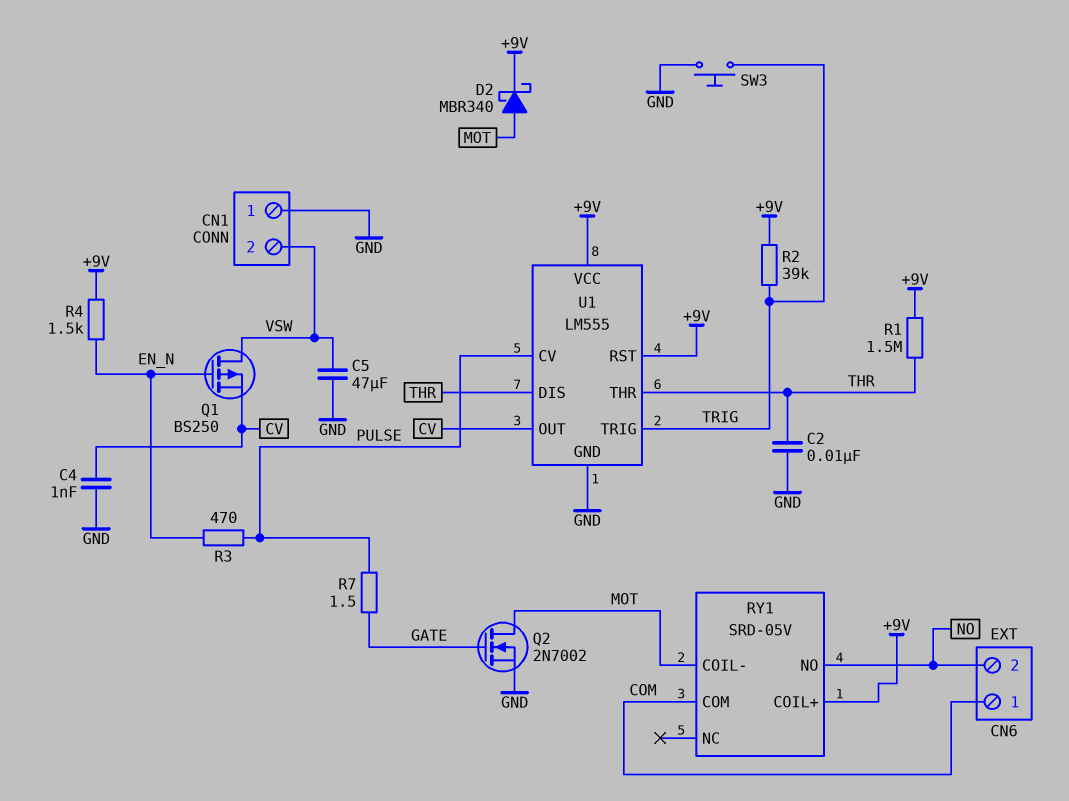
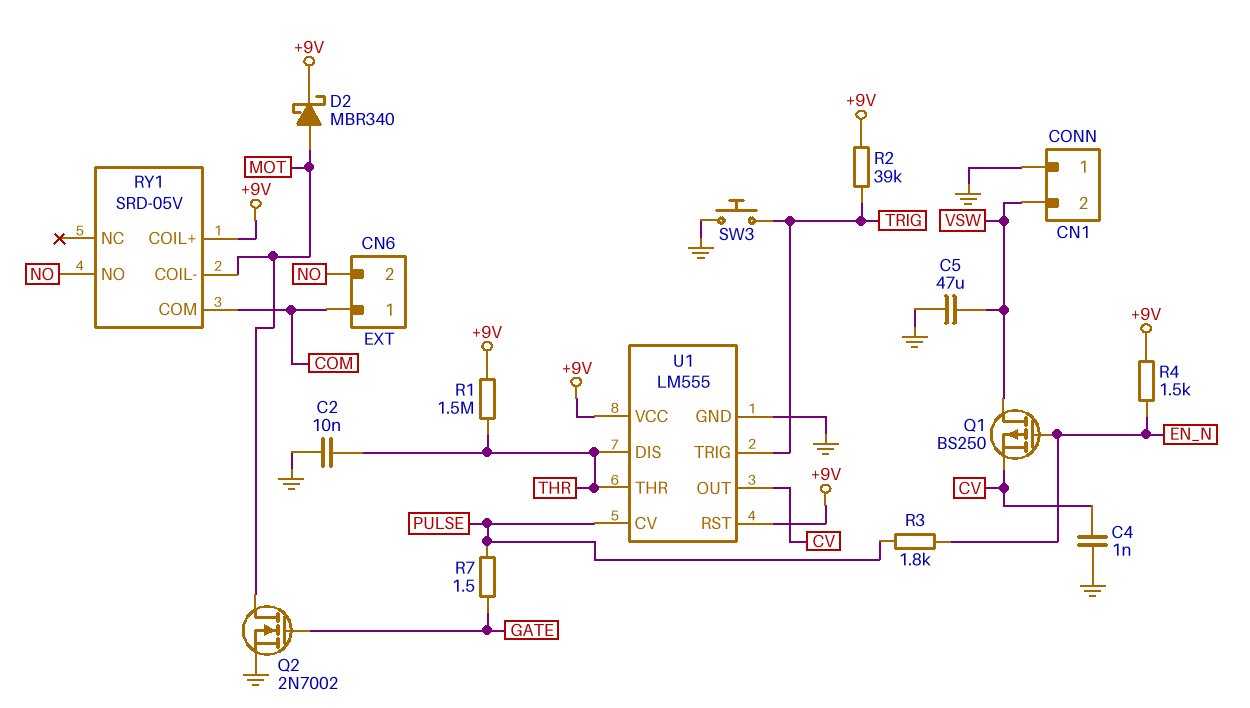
R3: 470 (EN_N, PULSE) -> 1.8k (EN_N, PULSE)

